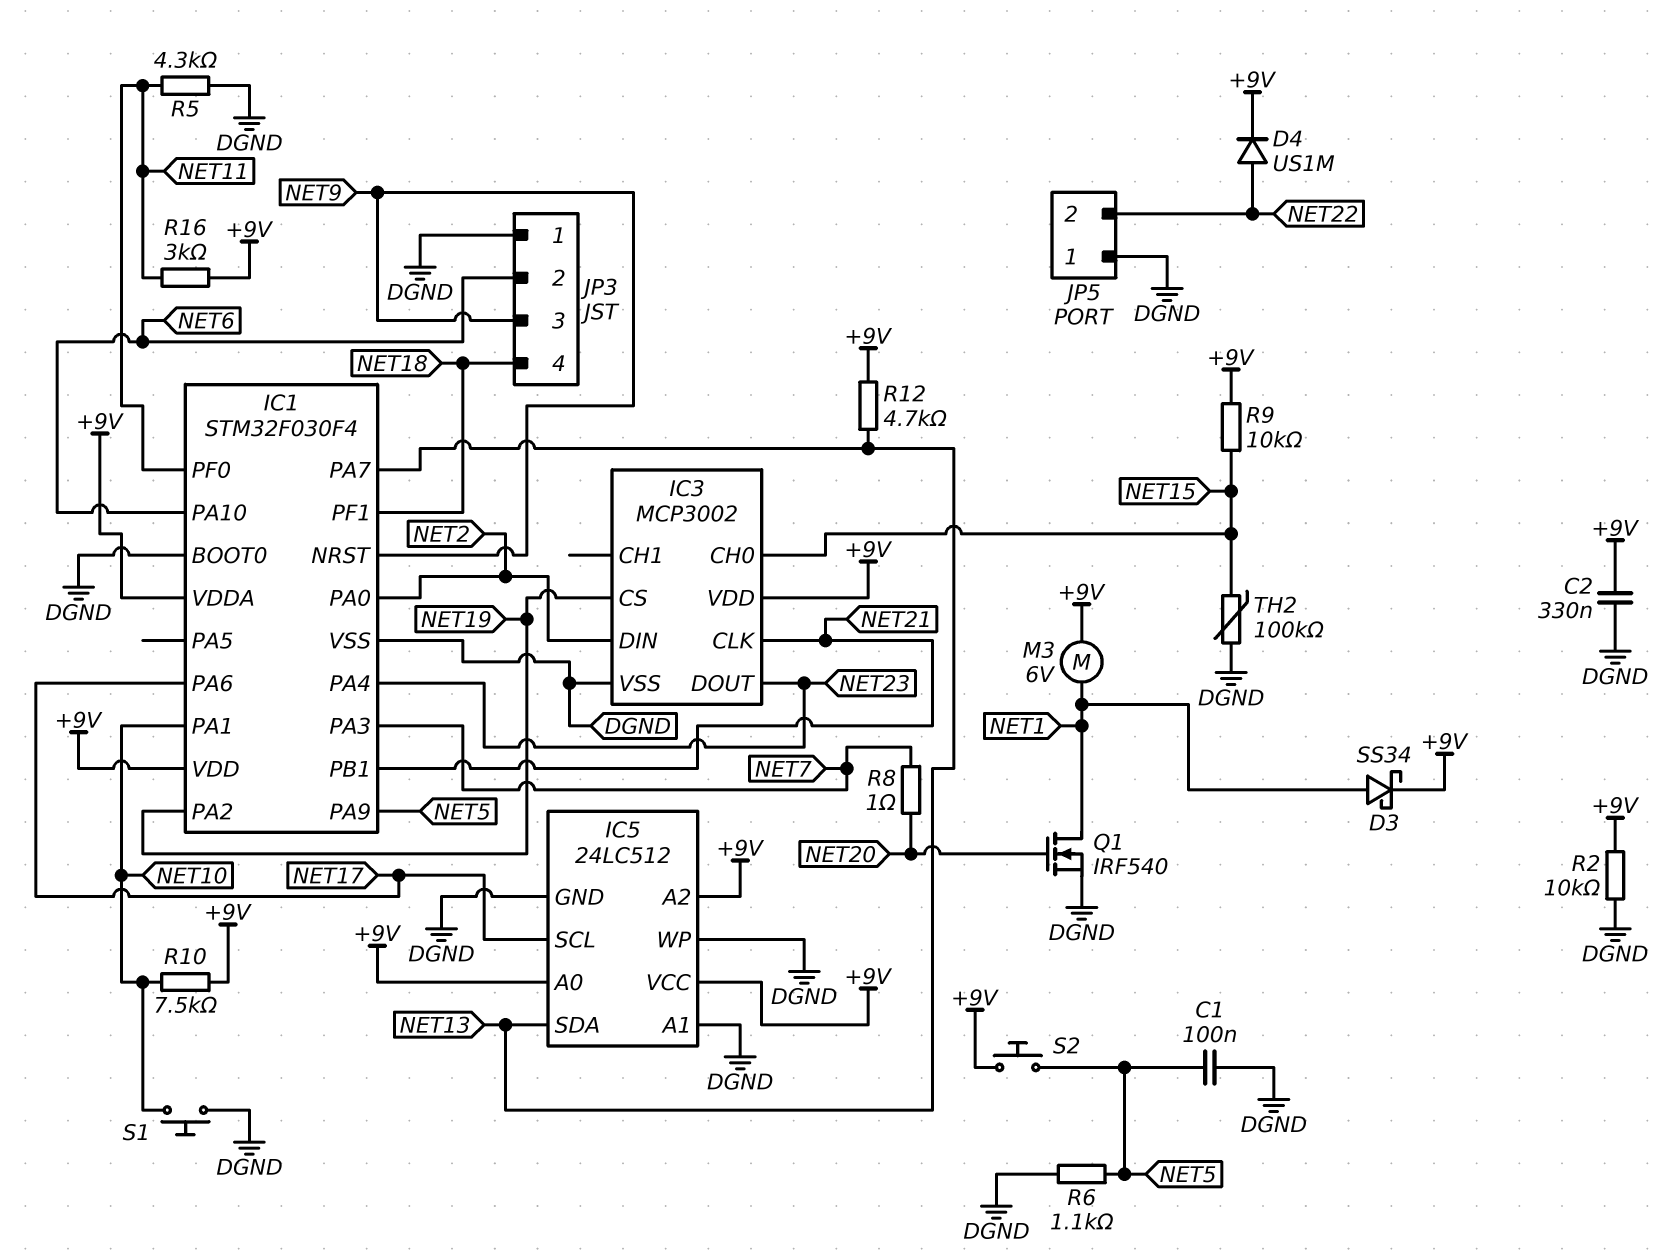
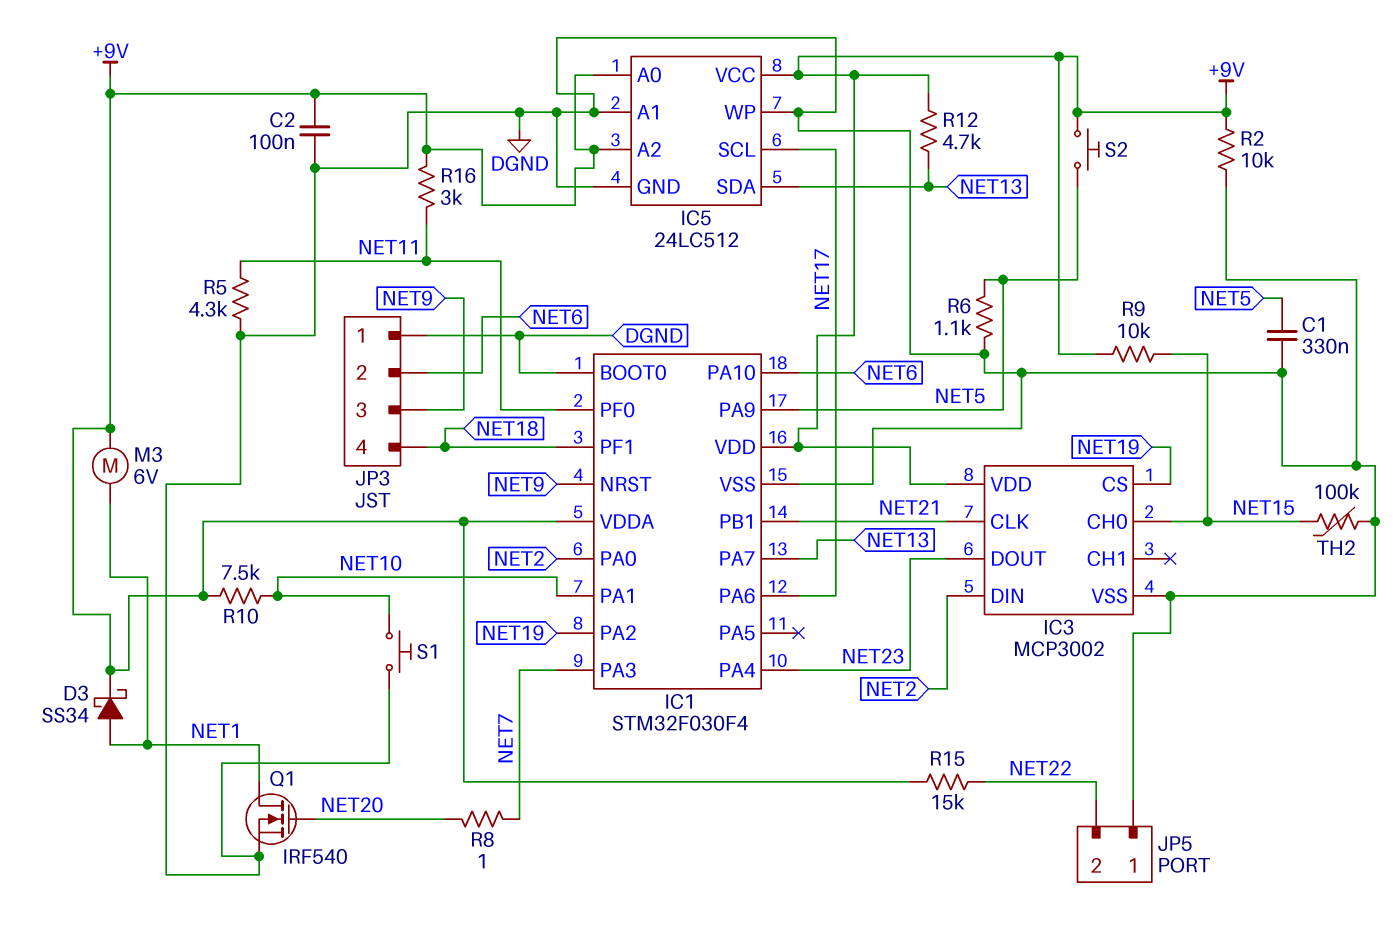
C1: 100nF (DGND, NET5) -> 330nF (DGND, NET5)
C2: 330nF (+9V, DGND) -> 100nF (+9V, DGND)
D4: diode US1M (A NET22, K +9V) -> none
R15: none -> 15k (+9V, NET22)

